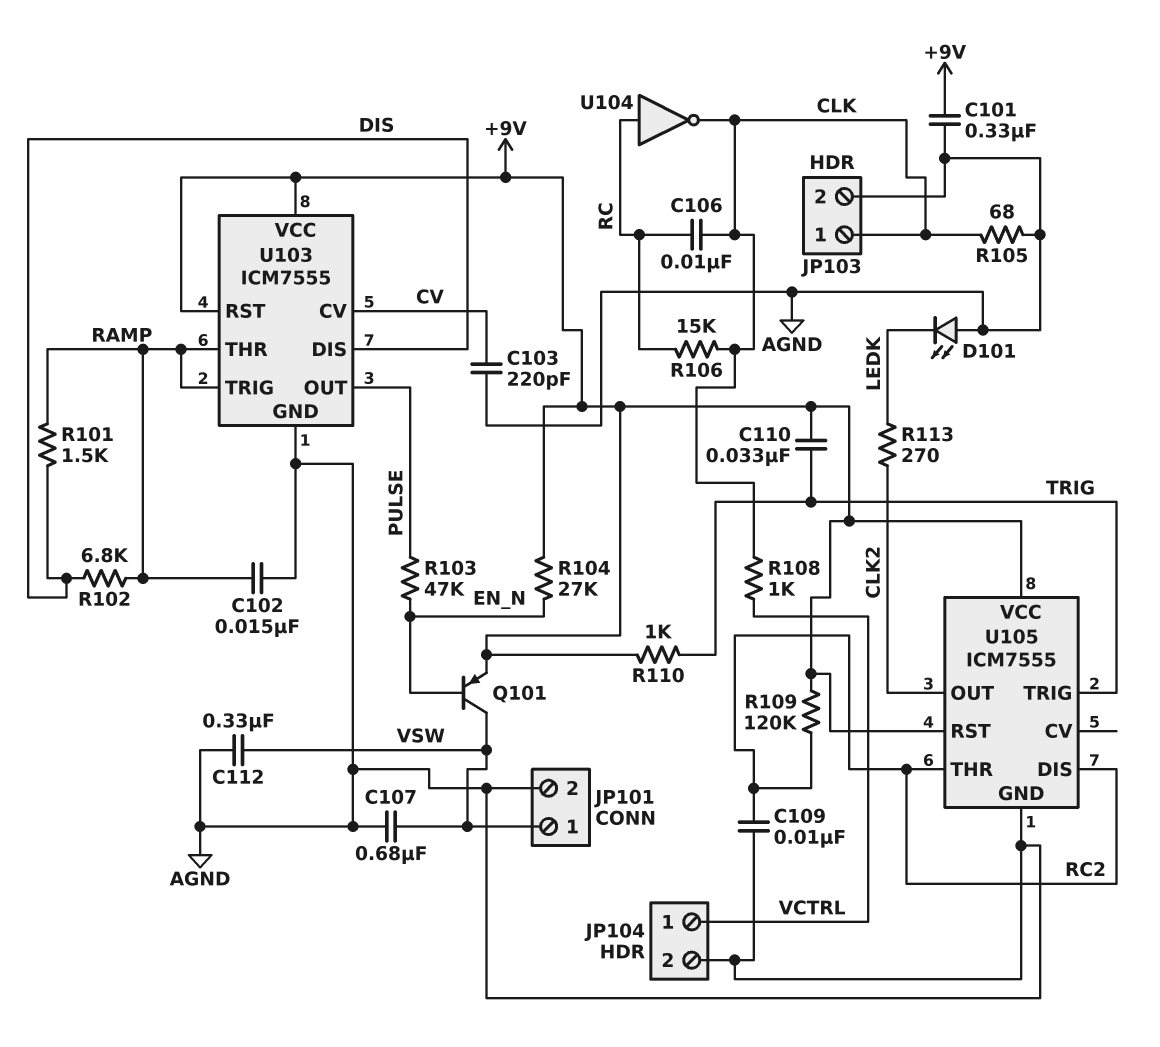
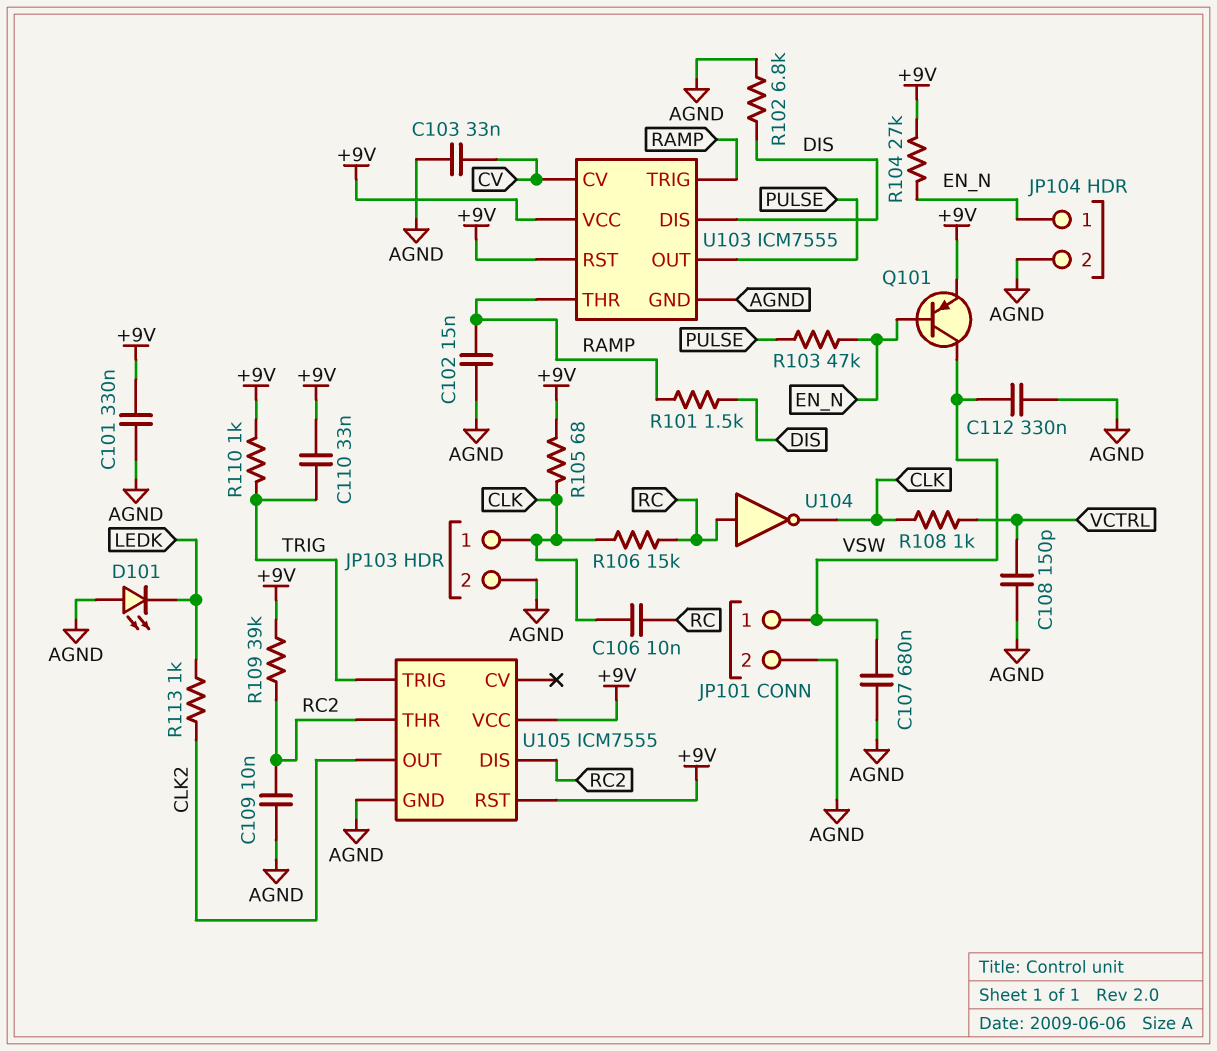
C103: 220pF (AGND, CV) -> 33nF (AGND, CV)
C108: none -> 150pF (AGND, VCTRL)
JP104 pin 1: VCTRL -> EN_N
R102: 6.8k (DIS, RAMP) -> 6.8k (AGND, DIS)
R105: 68 (AGND, CLK) -> 68 (+9V, CLK)
R109: 120k (+9V, RC2) -> 39k (+9V, RC2)
R113: 270 (CLK2, LEDK) -> 1k (CLK2, LEDK)

